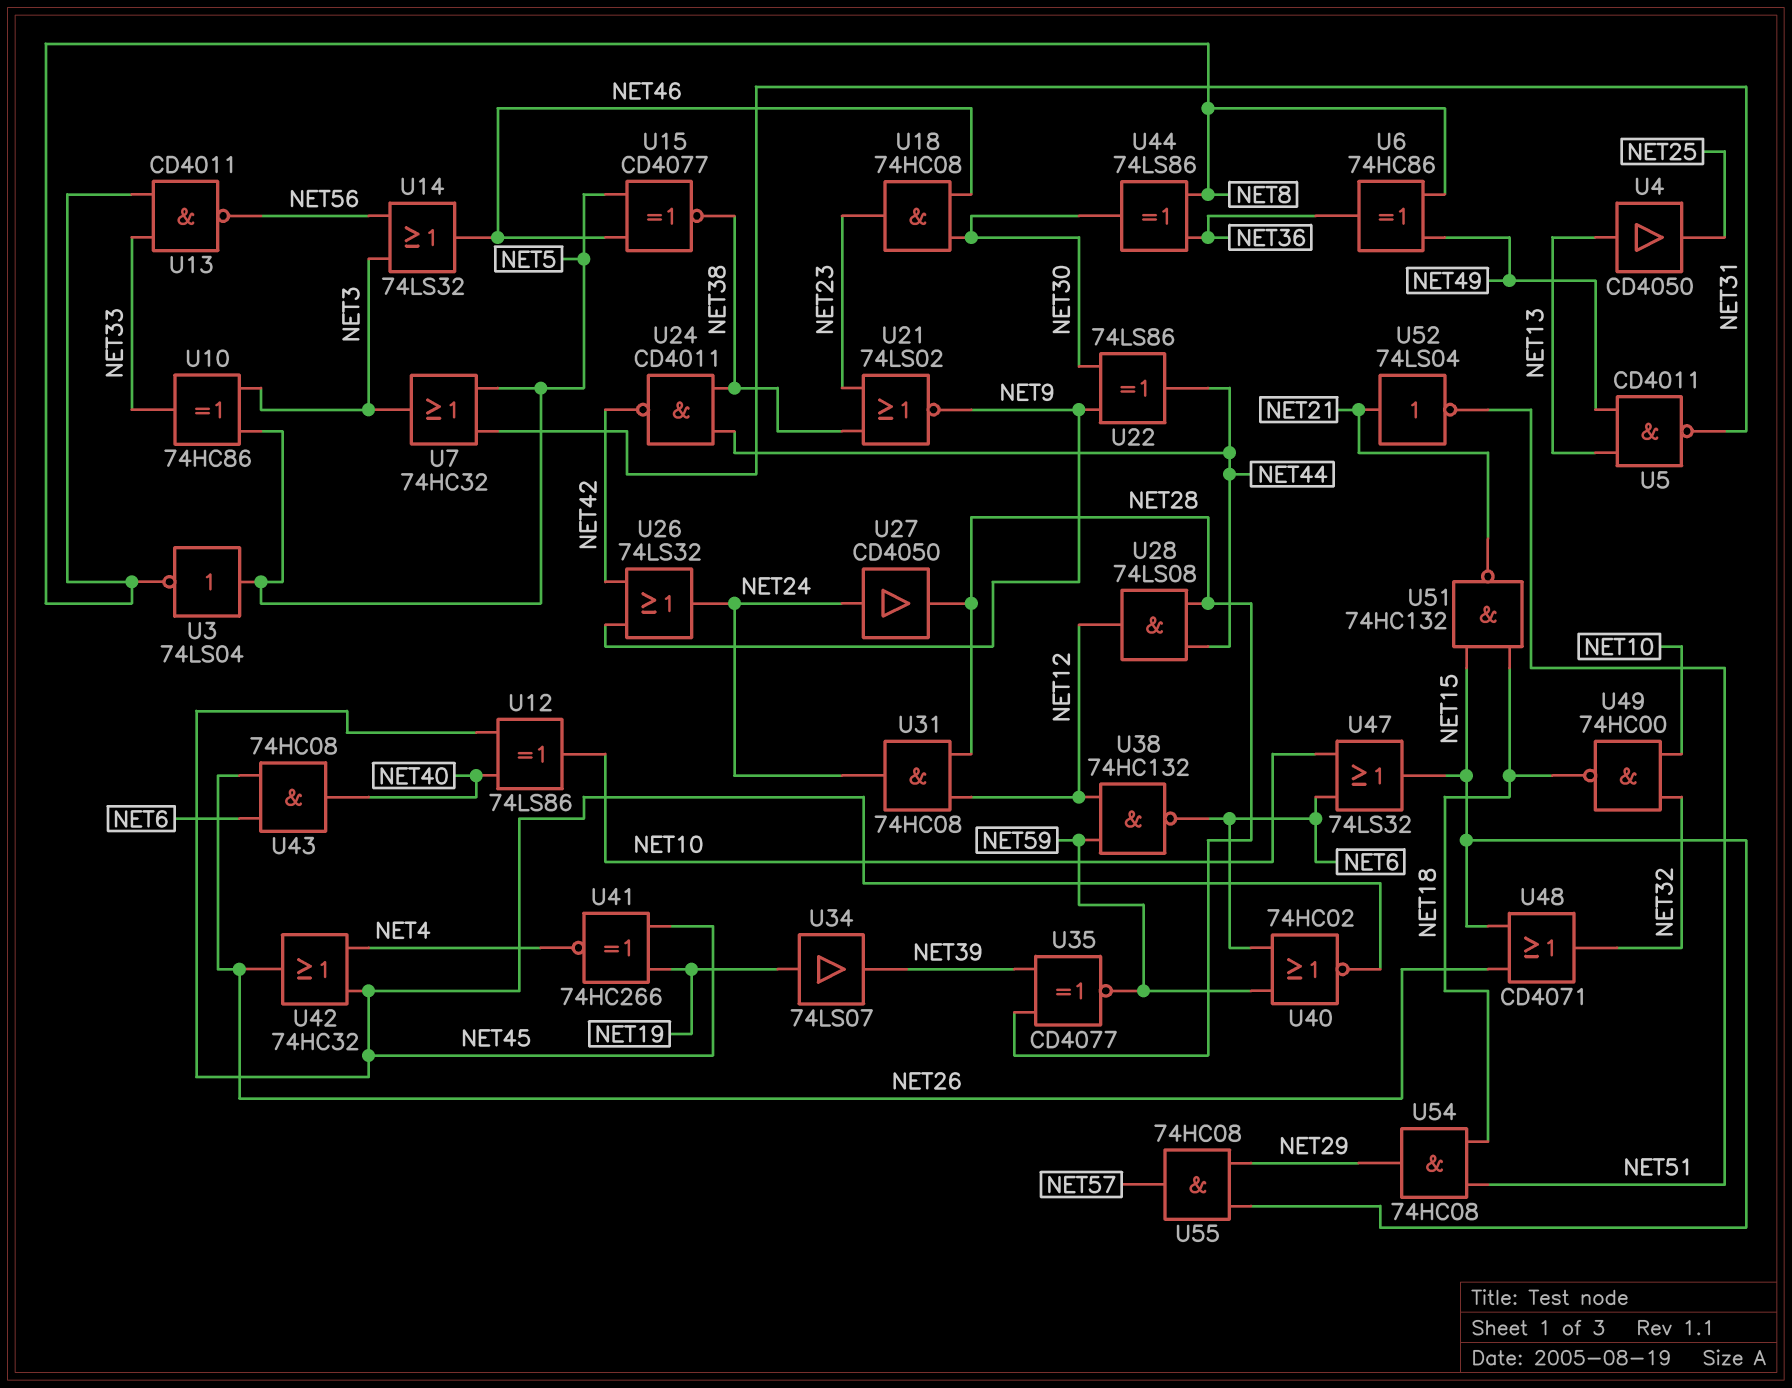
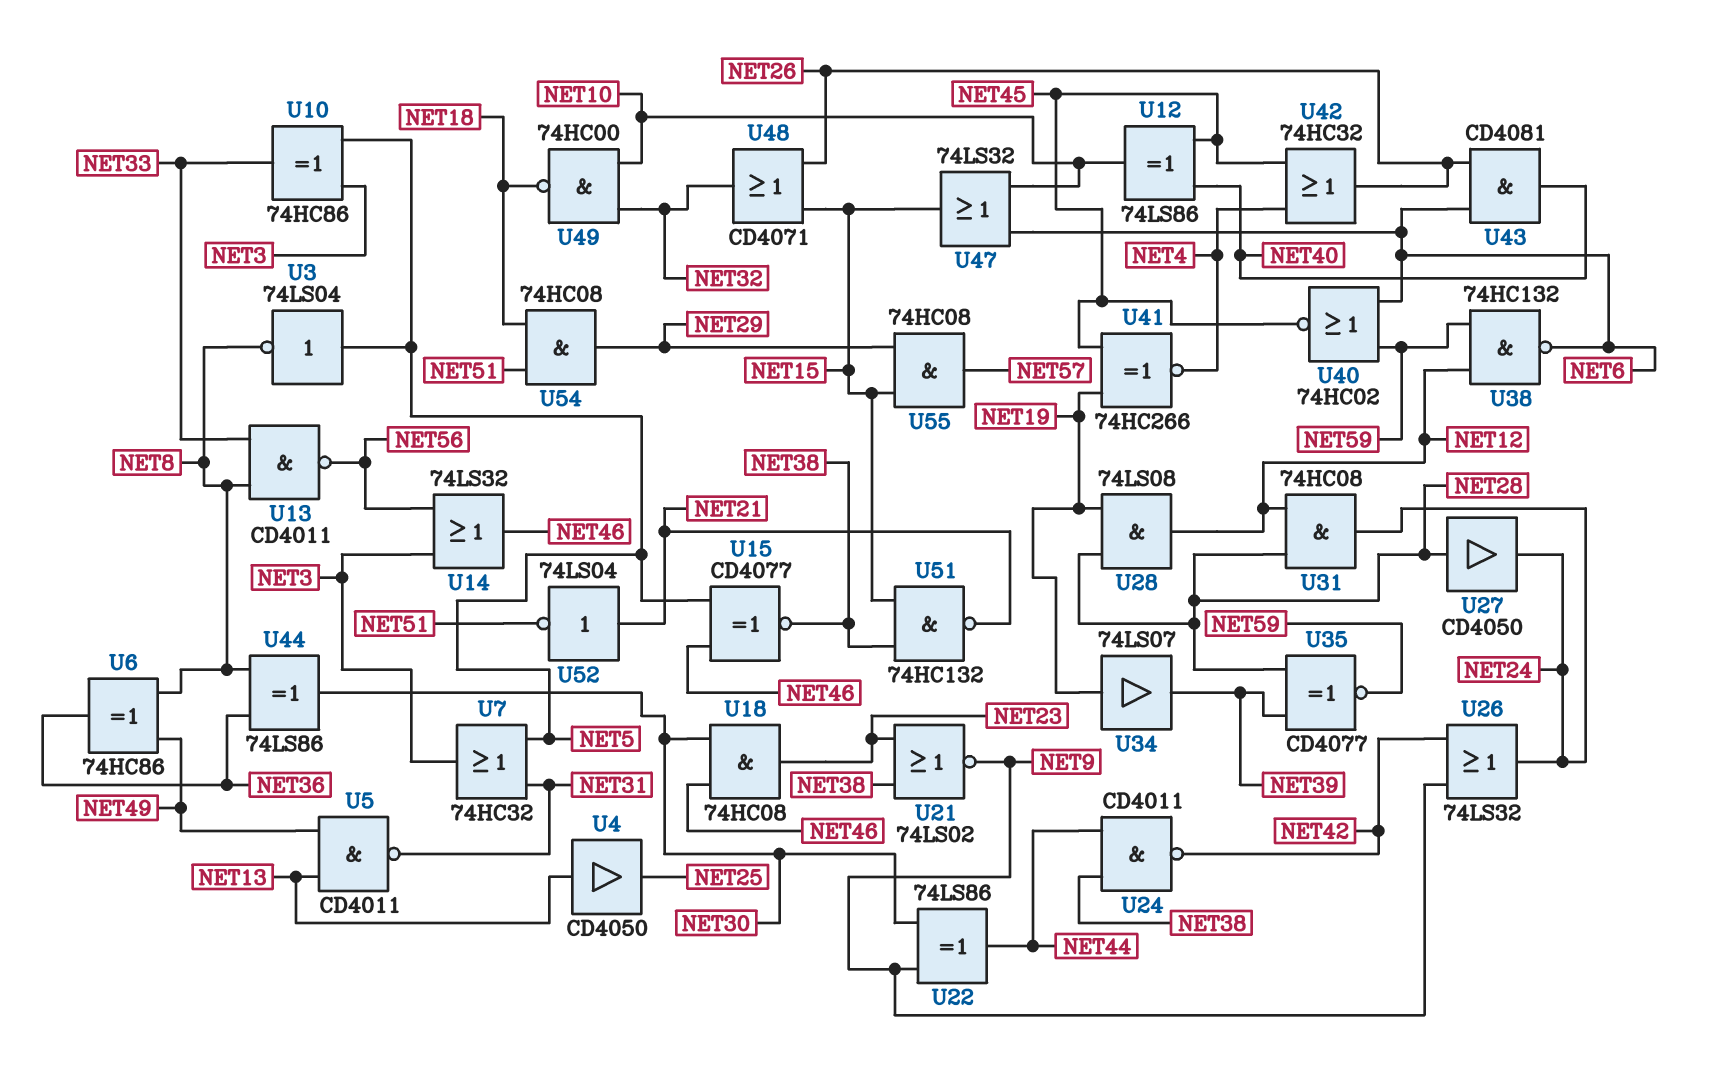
U27: buffer CD4050 (in NET24, out NET28) -> buffer CD4050 (in NET28, out NET24)
U28: AND 74LS08 (in NET28, in NET44, out NET12) -> AND 74LS08 (in NET19, in NET28, out NET12)
U43: AND 74HC08 (in NET6, in NET26, out NET40) -> AND CD4081 (in NET6, in NET26, out NET40)
U51: NAND 74HC132 (in NET15, in NET18, out NET21) -> NAND 74HC132 (in NET15, in NET38, out NET21)

